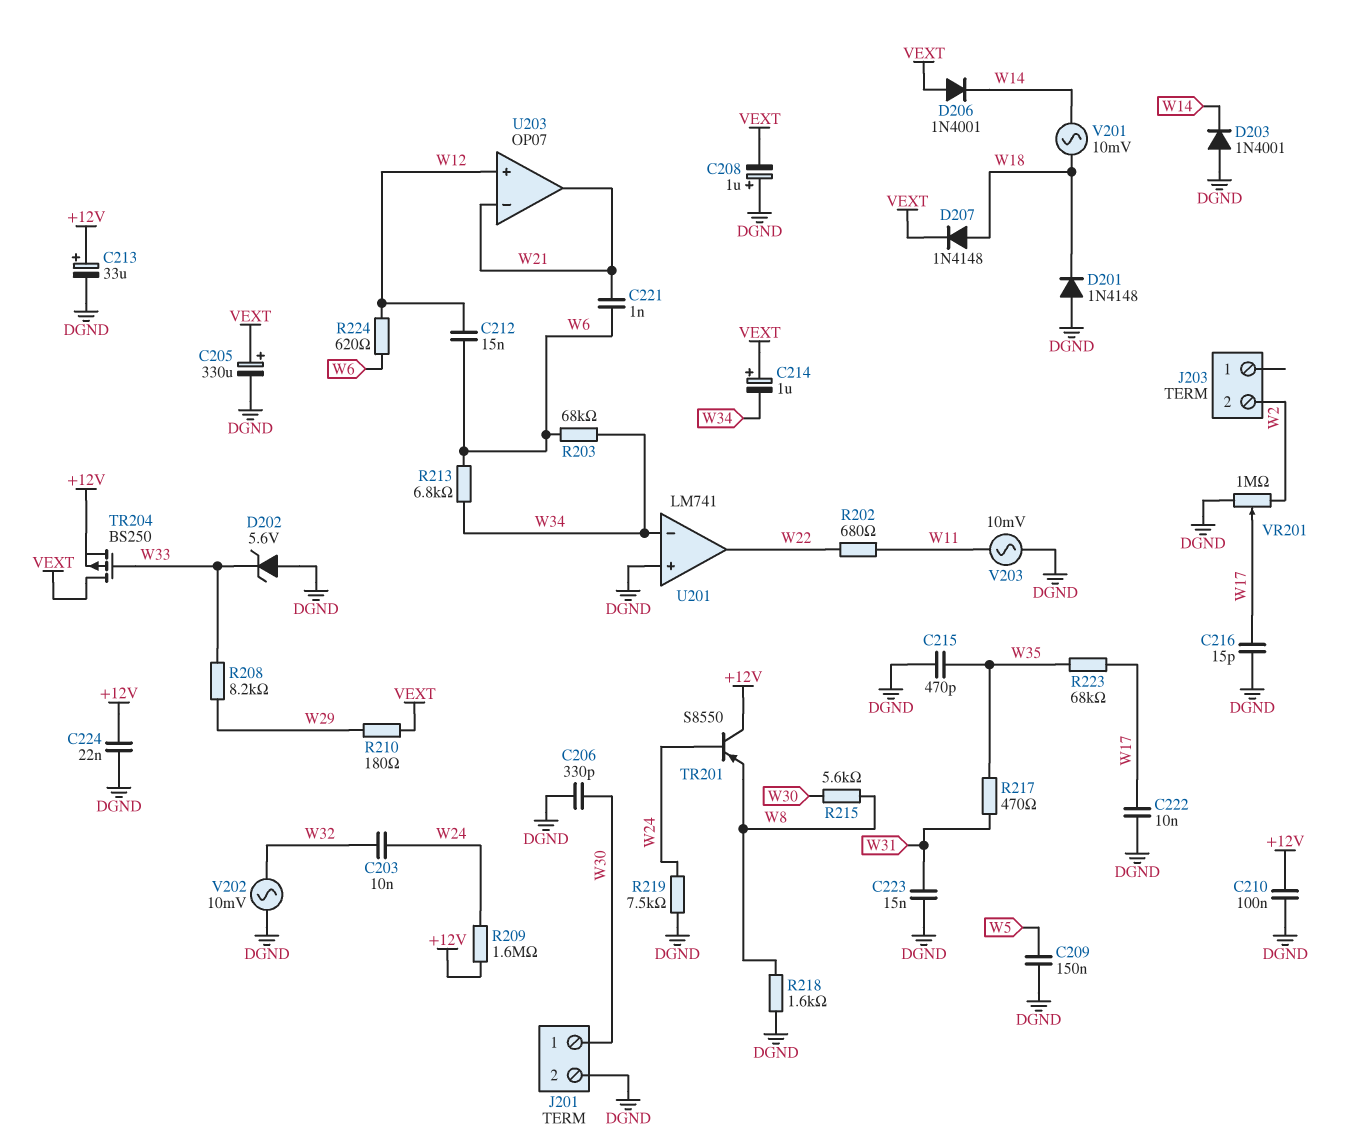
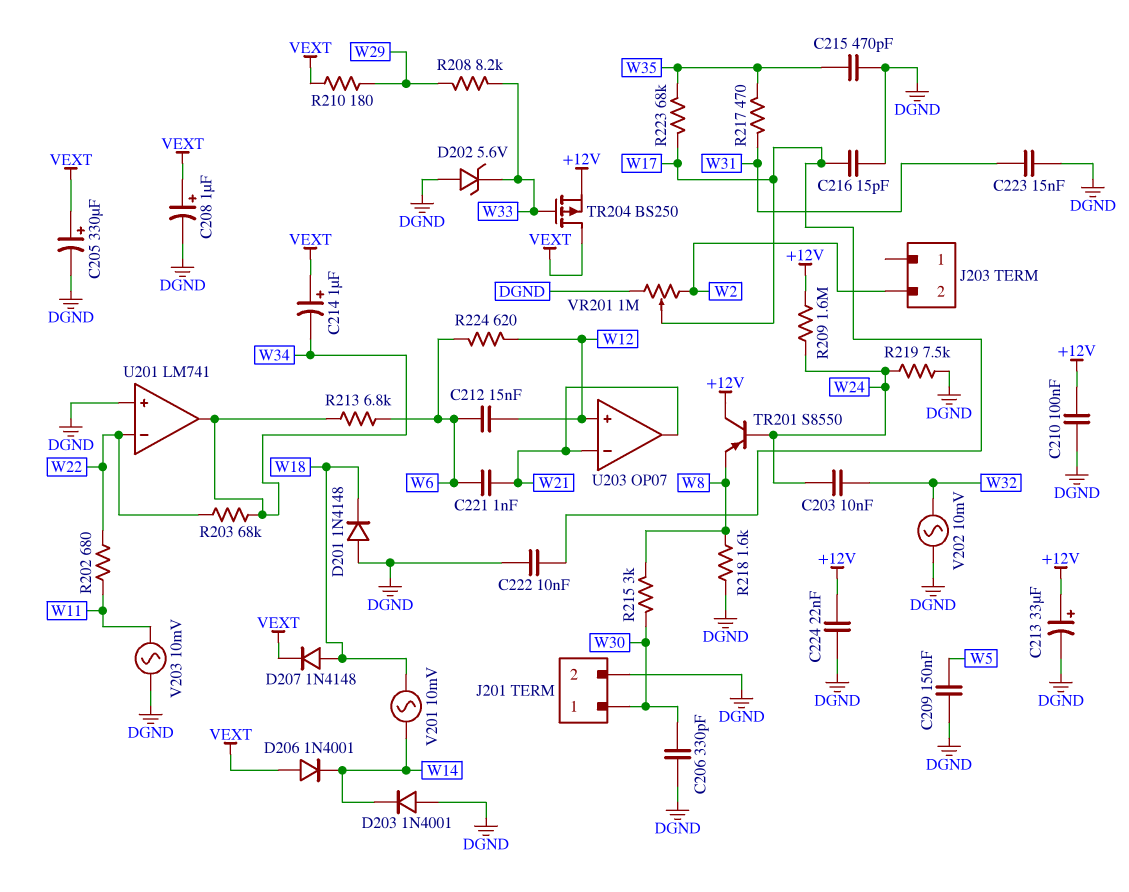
C208: 1uF (plus DGND, minus VEXT) -> 1uF (plus VEXT, minus DGND)
R203: 68k (W6, W34) -> 68k (W22, W34)
R215: 5.6k (W8, W30) -> 3k (W8, W30)
U201 pin in-: W34 -> W22
U201 pin out: W22 -> W34

